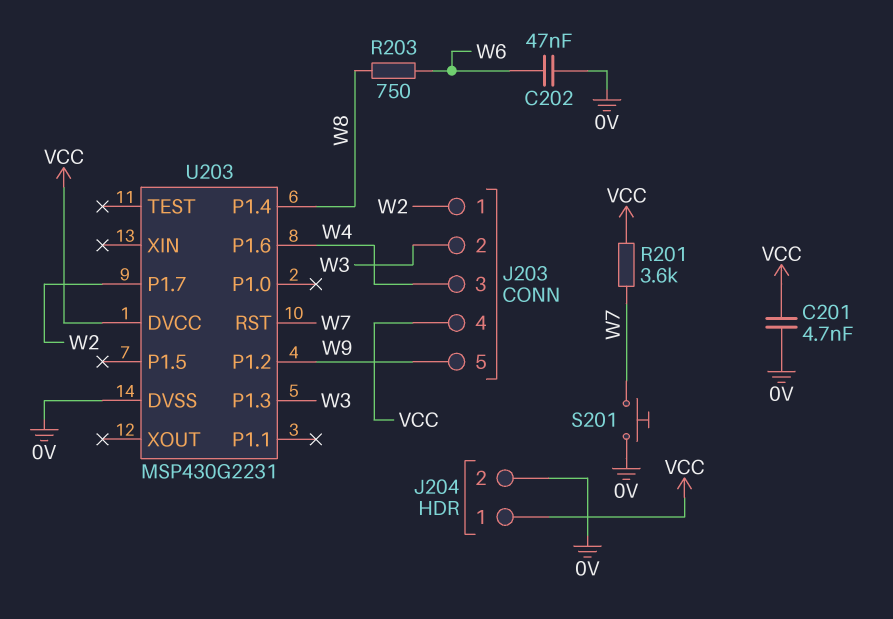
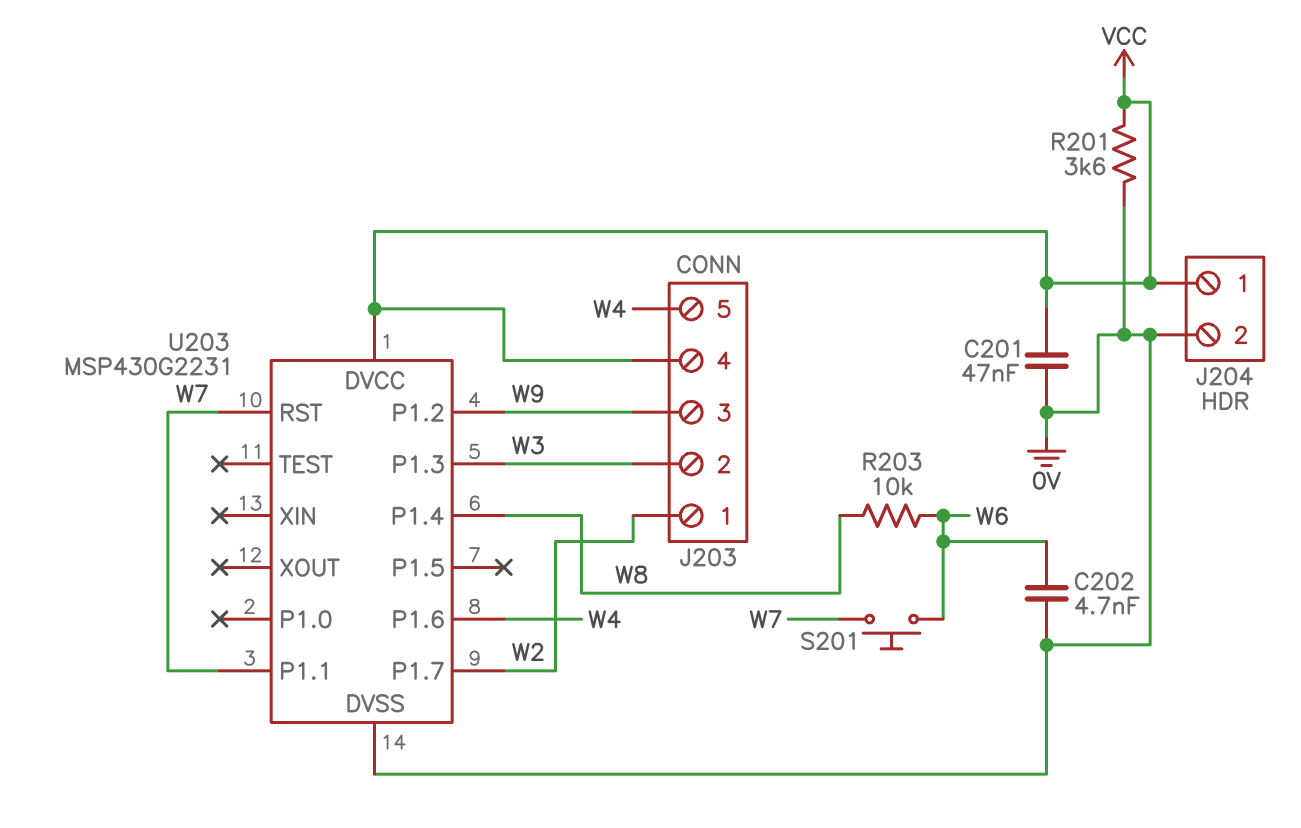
C201: 4.7nF (0V, VCC) -> 47nF (0V, VCC)
C202: 47nF (0V, W6) -> 4.7nF (0V, W6)
J203 pin 3: W4 -> W9
J203 pin 5: W9 -> W4
R201: 3.6k (VCC, W7) -> 3.6k (0V, VCC)
R203: 750 (W6, W8) -> 10k (W6, W8)
S201: button (0V, W7) -> button (W6, W7)
U203 pin P1.1: none -> W7

